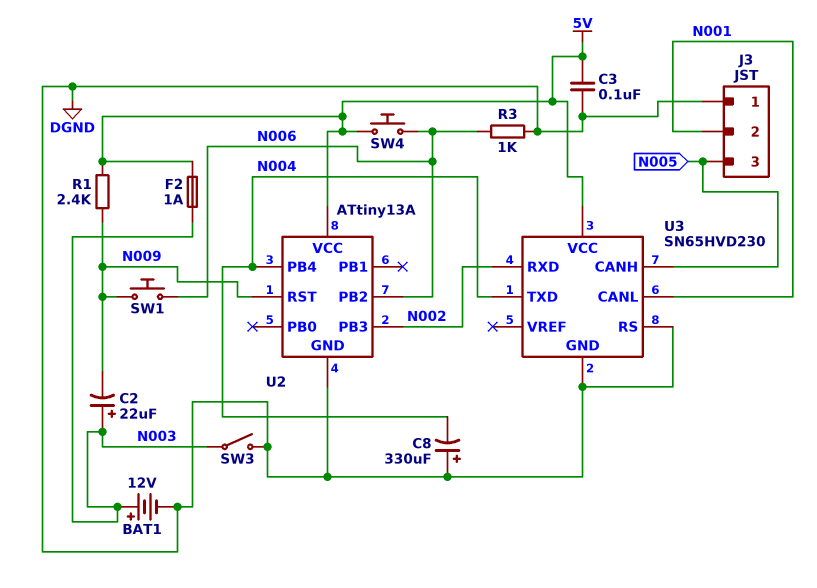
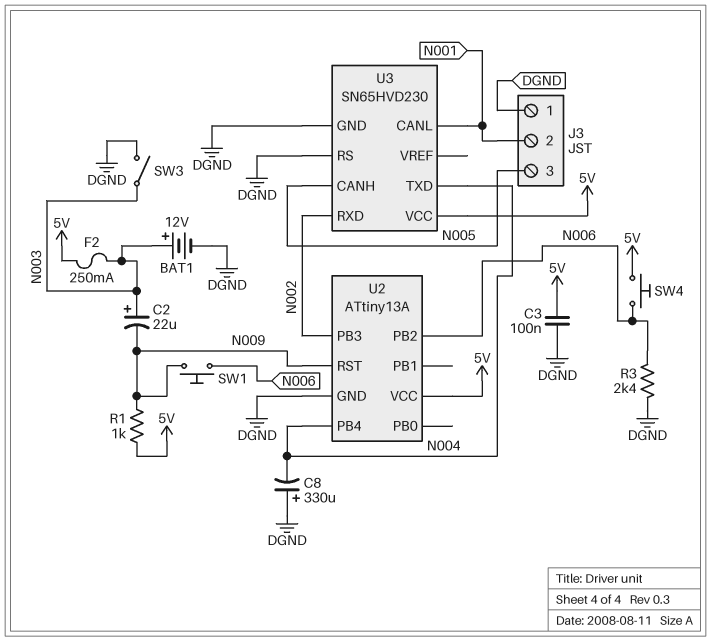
F2: 1A (5V, N003) -> 250mA (5V, N003)
R1: 2.4k (5V, N009) -> 1k (5V, N009)
R3: 1k (DGND, N006) -> 2.4k (DGND, N006)

